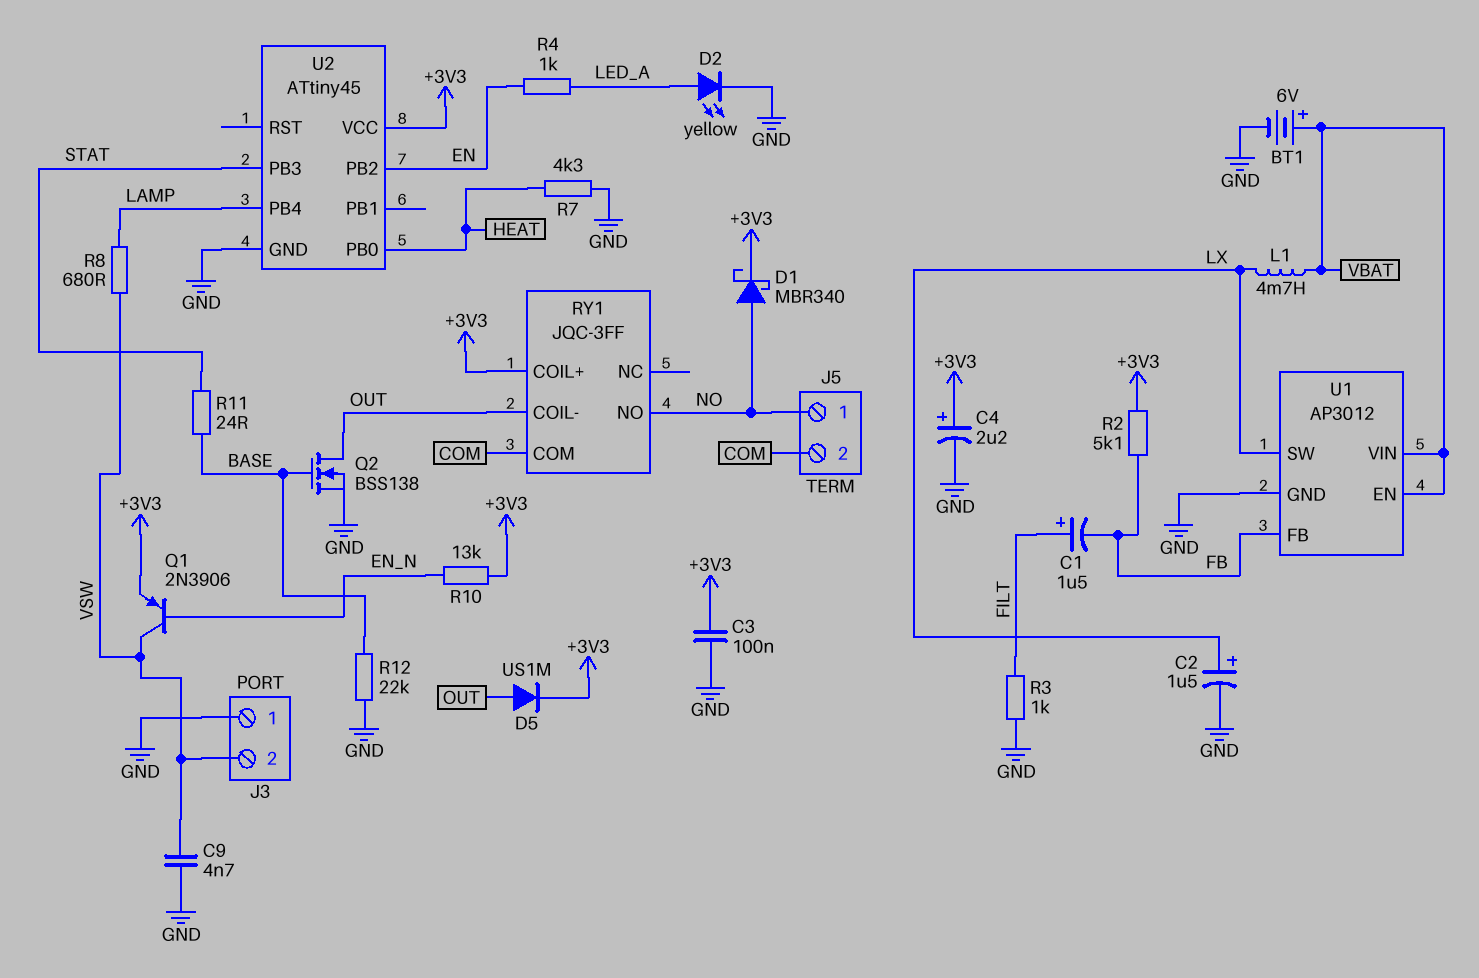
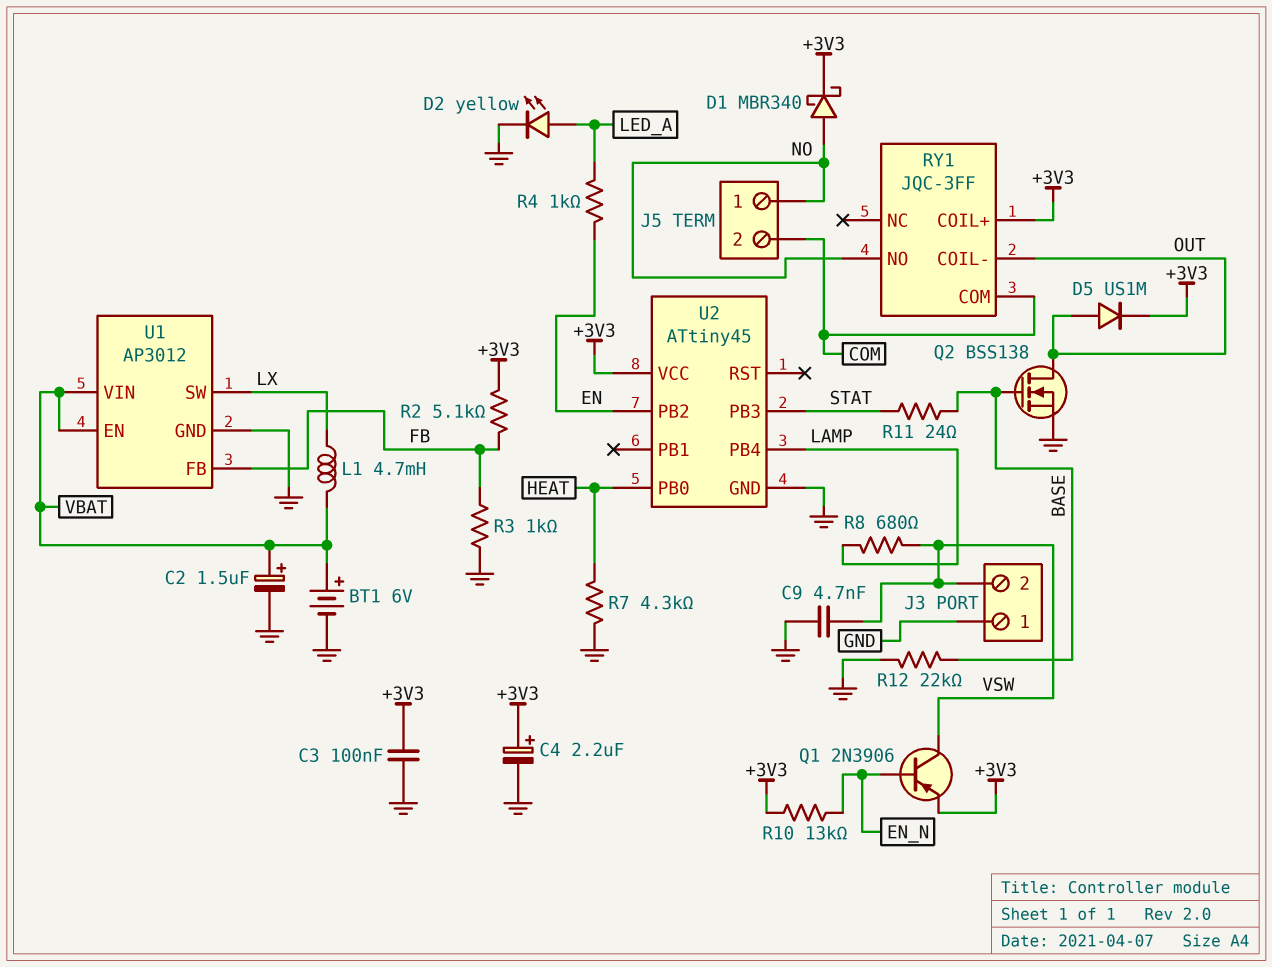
C1: 1.5uF (plus FILT, minus FB) -> none
C2: 1.5uF (plus LX, minus GND) -> 1.5uF (plus VBAT, minus GND)
R3: 1k (FILT, GND) -> 1k (FB, GND)

